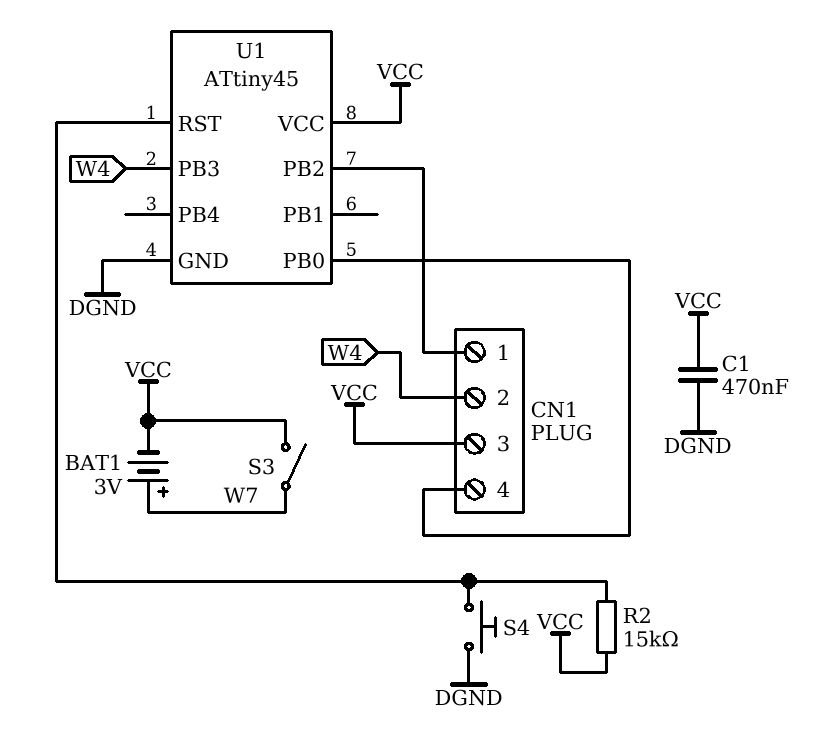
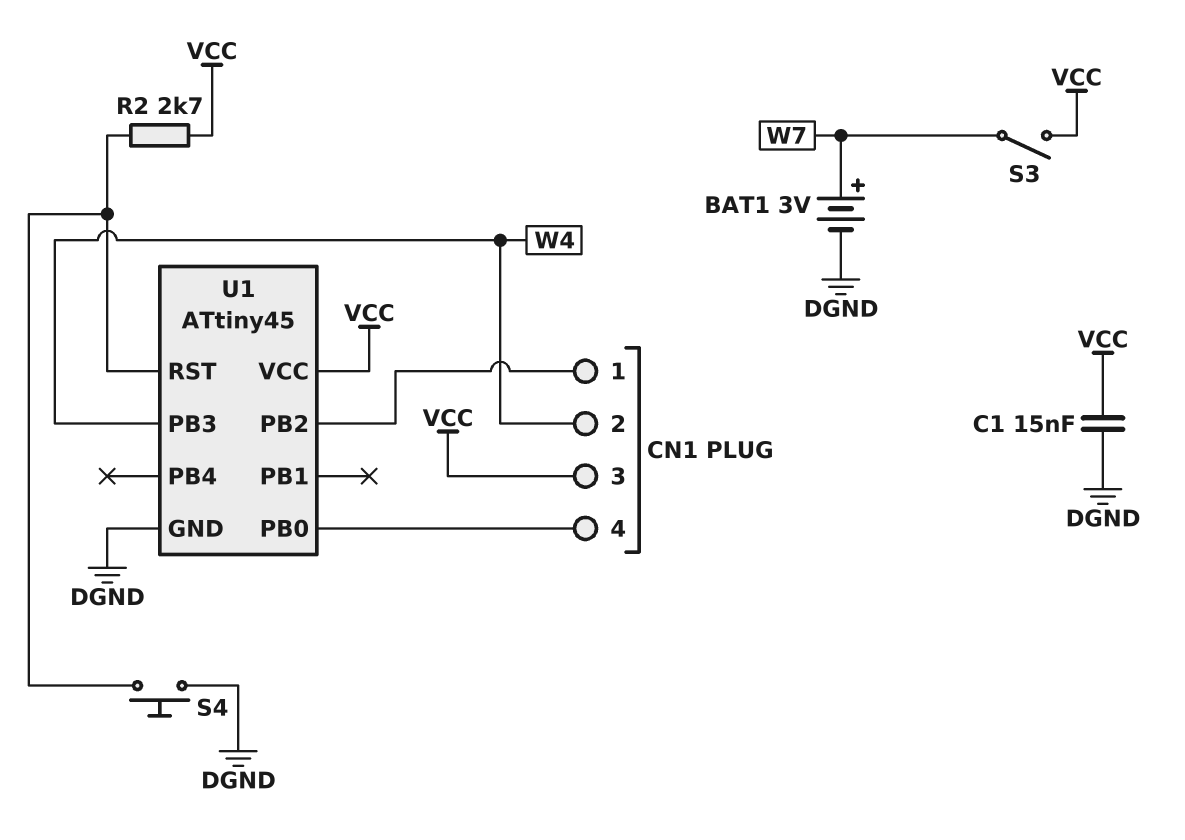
BAT1: 3V (plus W7, minus VCC) -> 3V (plus W7, minus DGND)
C1: 470nF (DGND, VCC) -> 15nF (DGND, VCC)
R2: 15k (U1/RST, VCC) -> 2.7k (U1/RST, VCC)

